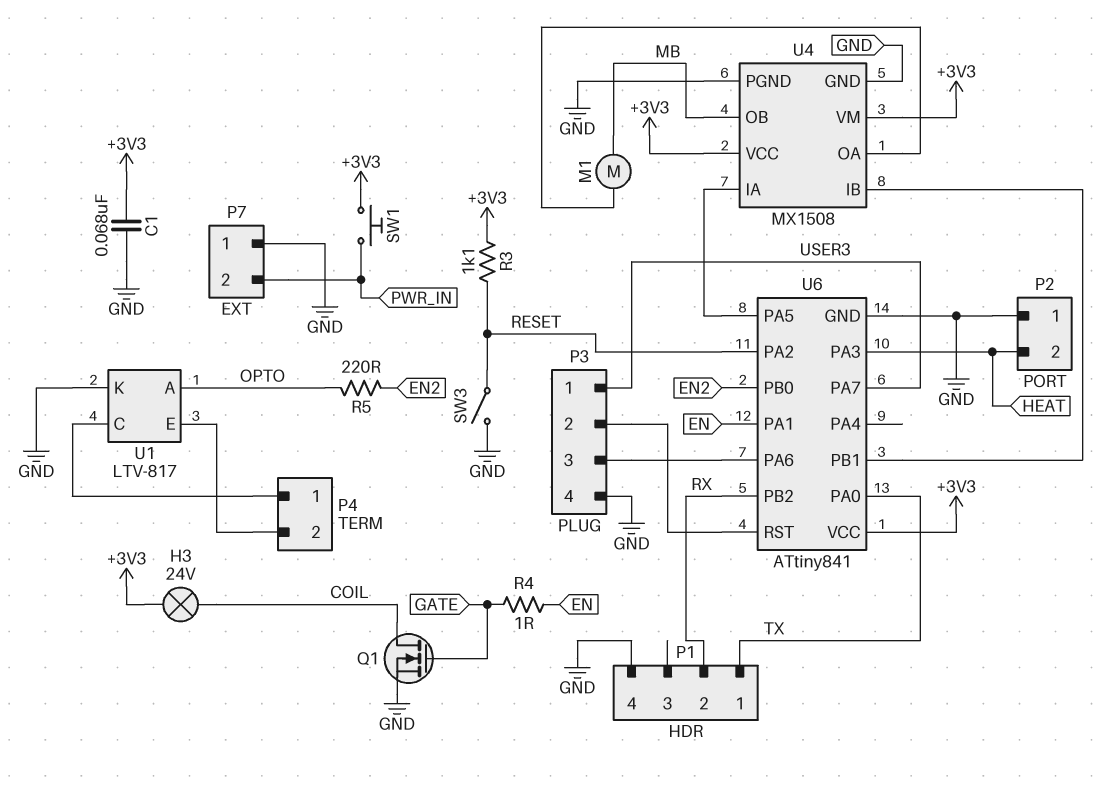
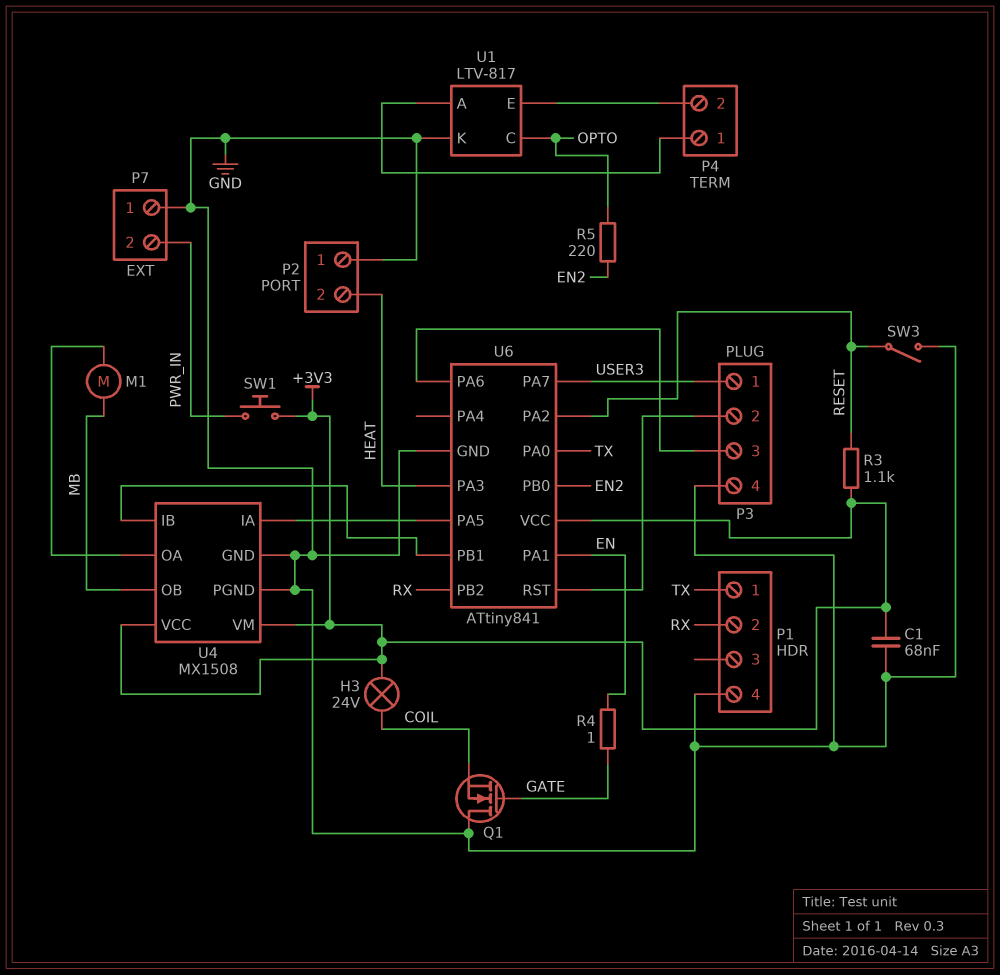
Q1: NMOS (G GATE, D COIL, S GND) -> NMOS (G GATE, D GND, S COIL)
U1 pin A: OPTO -> P4/1
U1 pin C: P4/1 -> OPTO

